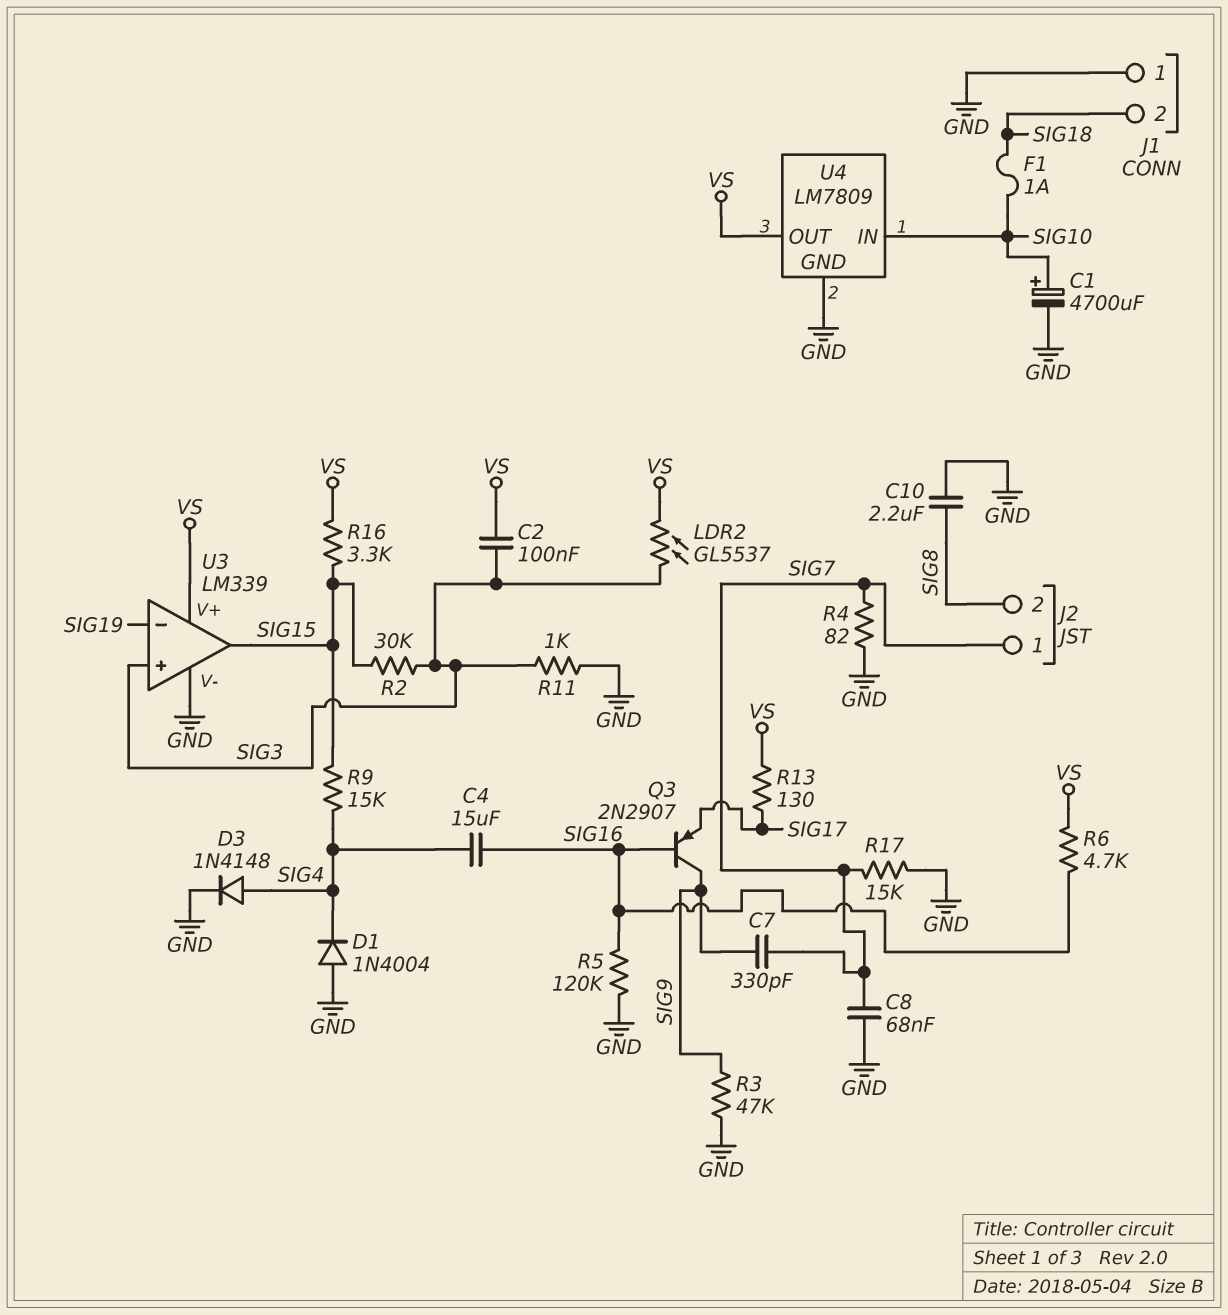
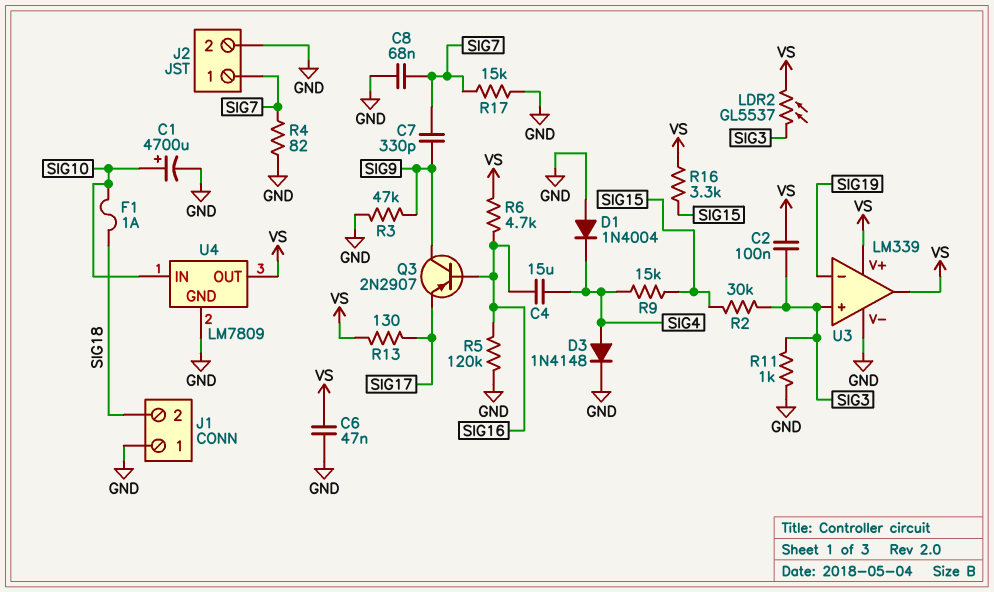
C6: none -> 47nF (GND, VS)
C10: 2.2uF (GND, SIG8) -> none
J2 pin 2: SIG8 -> GND
U3 pin out: SIG15 -> VS

